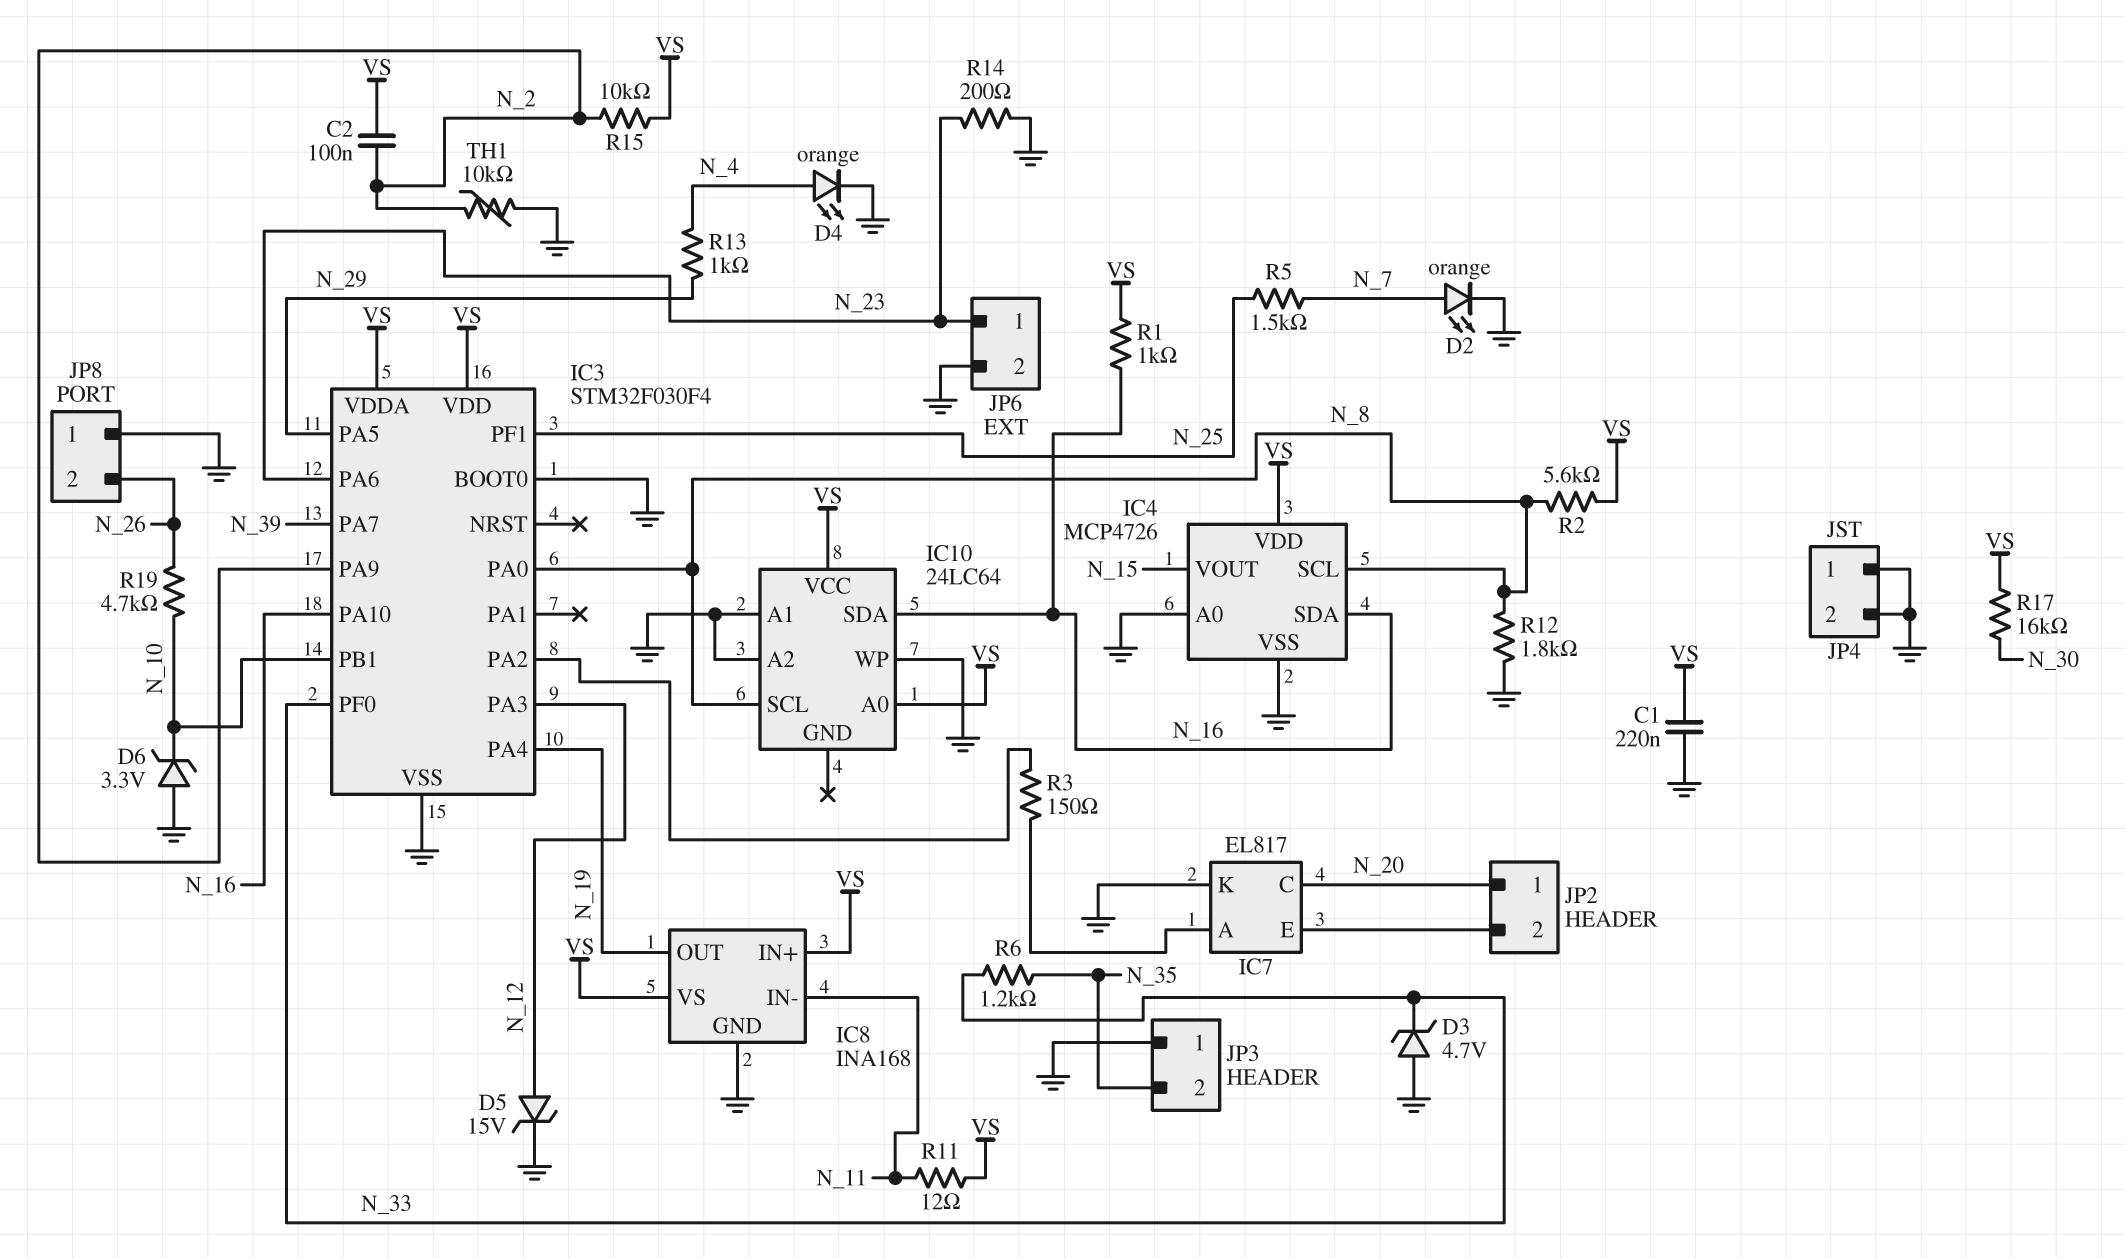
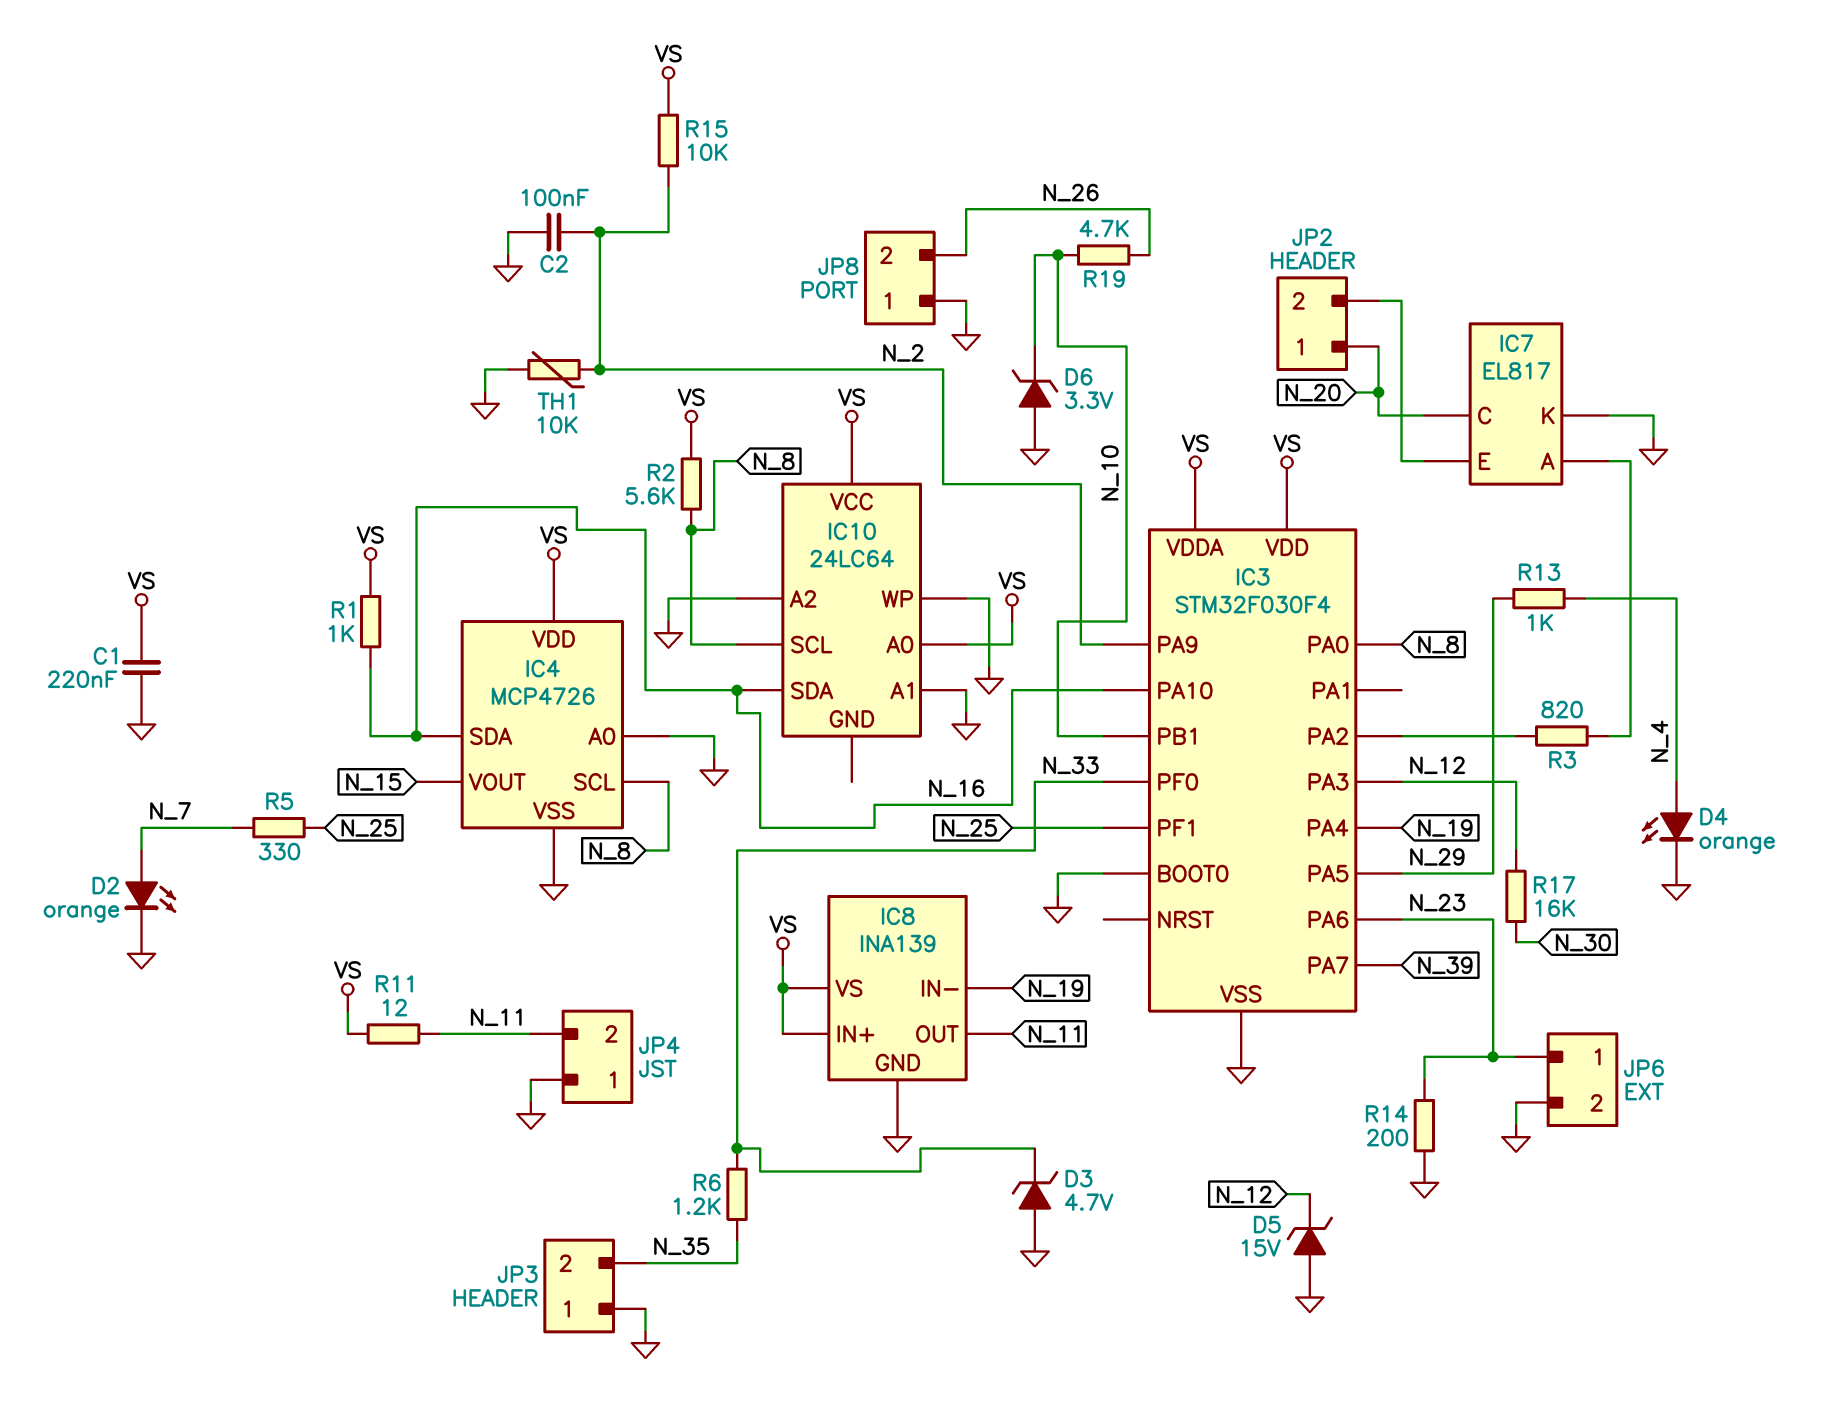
C2: 100nF (N_2, VS) -> 100nF (GND, N_2)
D5: zener 15V (A N_12, K GND) -> zener 15V (A GND, K N_12)
IC8: INA168 -> INA139
IC8 pin IN-: N_11 -> N_19
IC8 pin OUT: N_19 -> N_11
JP4 pin 2: GND -> N_11
R3: 150 (IC3/PA2, IC7/A) -> 820 (IC3/PA2, IC7/A)
R5: 1.5k (N_7, N_25) -> 330 (N_7, N_25)
R12: 1.8k (GND, N_8) -> none
R17: 16k (N_30, VS) -> 16k (N_12, N_30)

